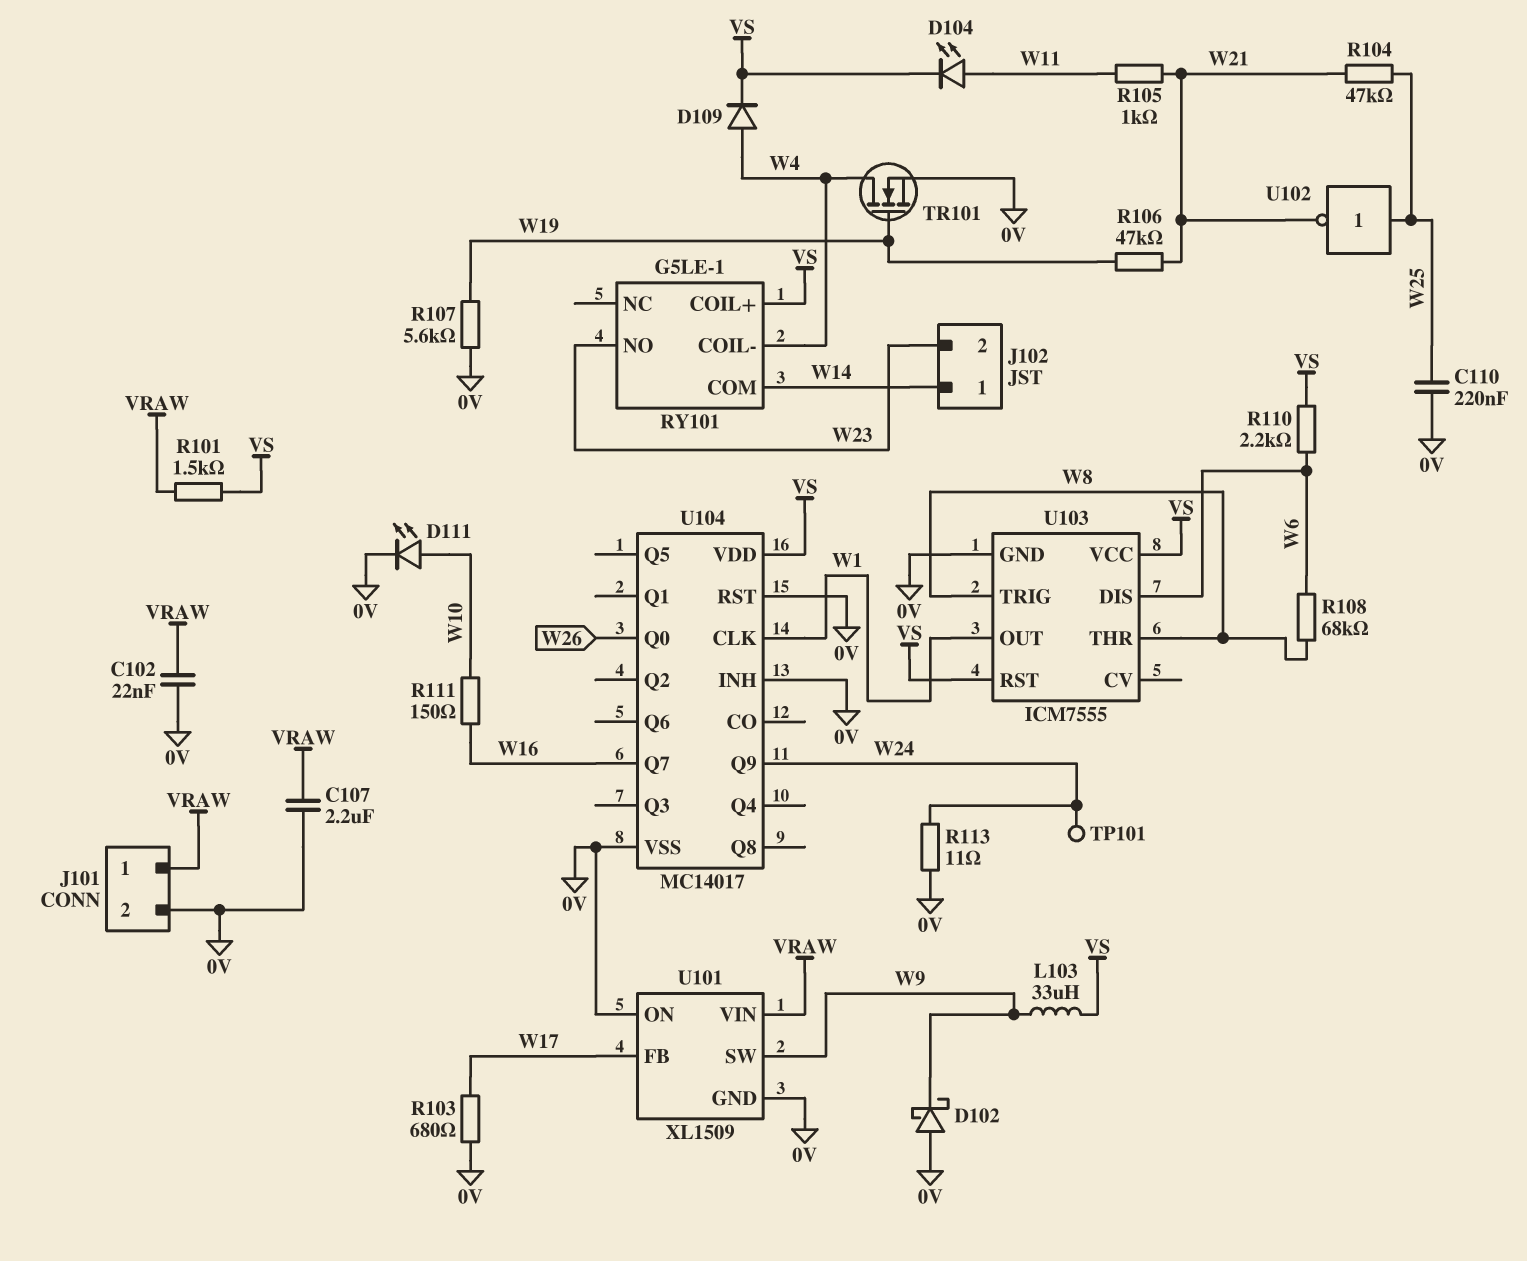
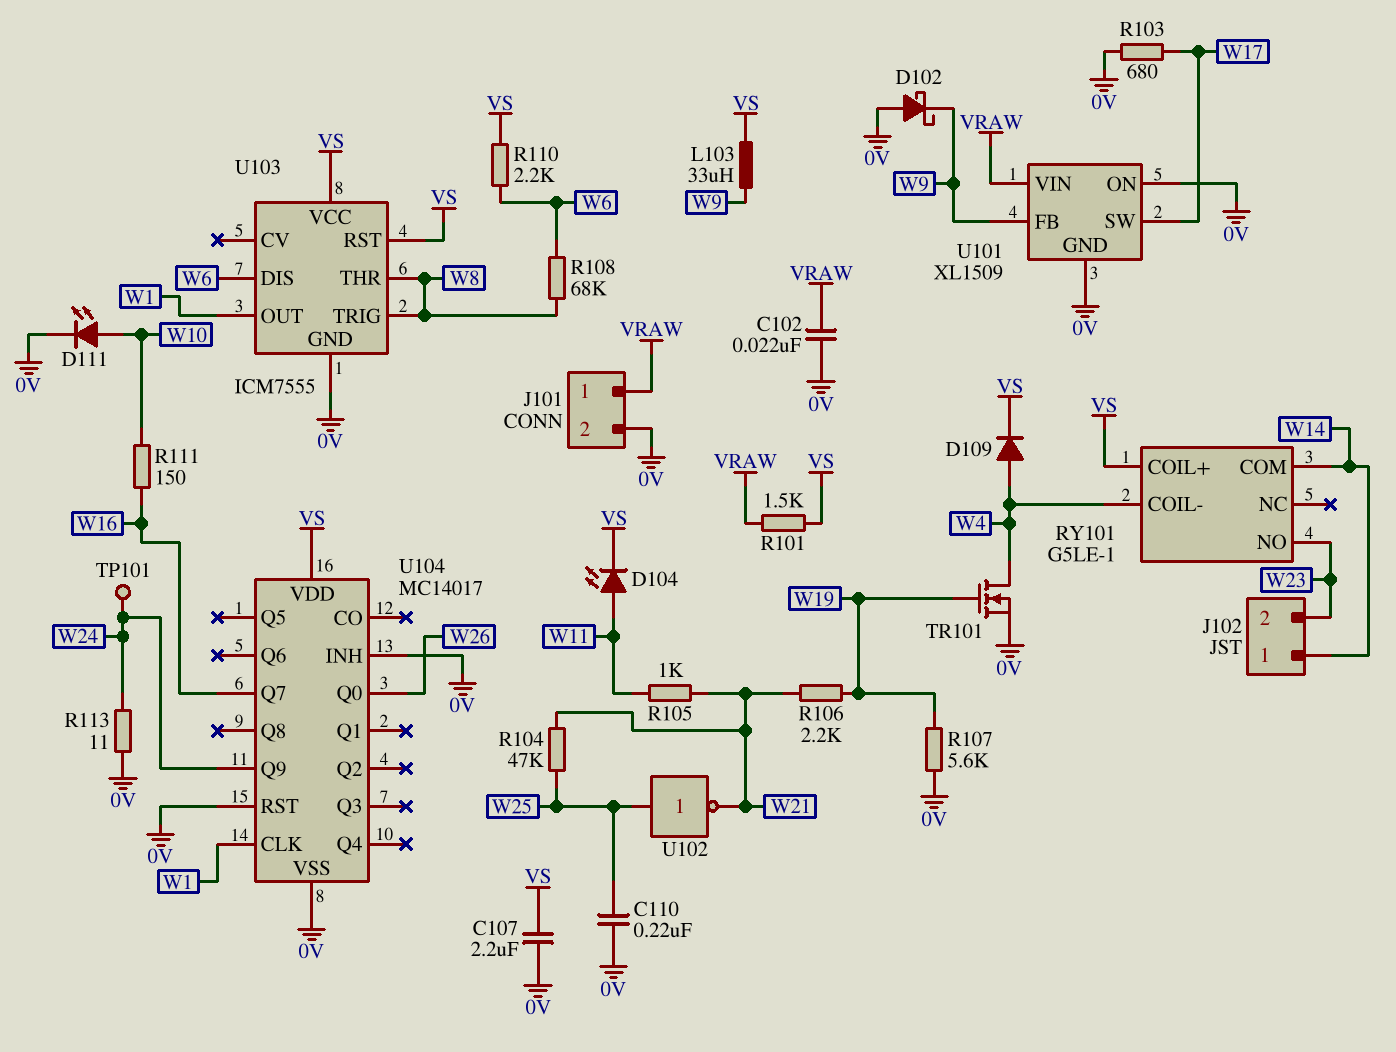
C107: 2.2uF (0V, VRAW) -> 2.2uF (0V, VS)
R106: 47k (W19, W21) -> 2.2k (W19, W21)
U101 pin FB: W17 -> W9
U101 pin SW: W9 -> W17

